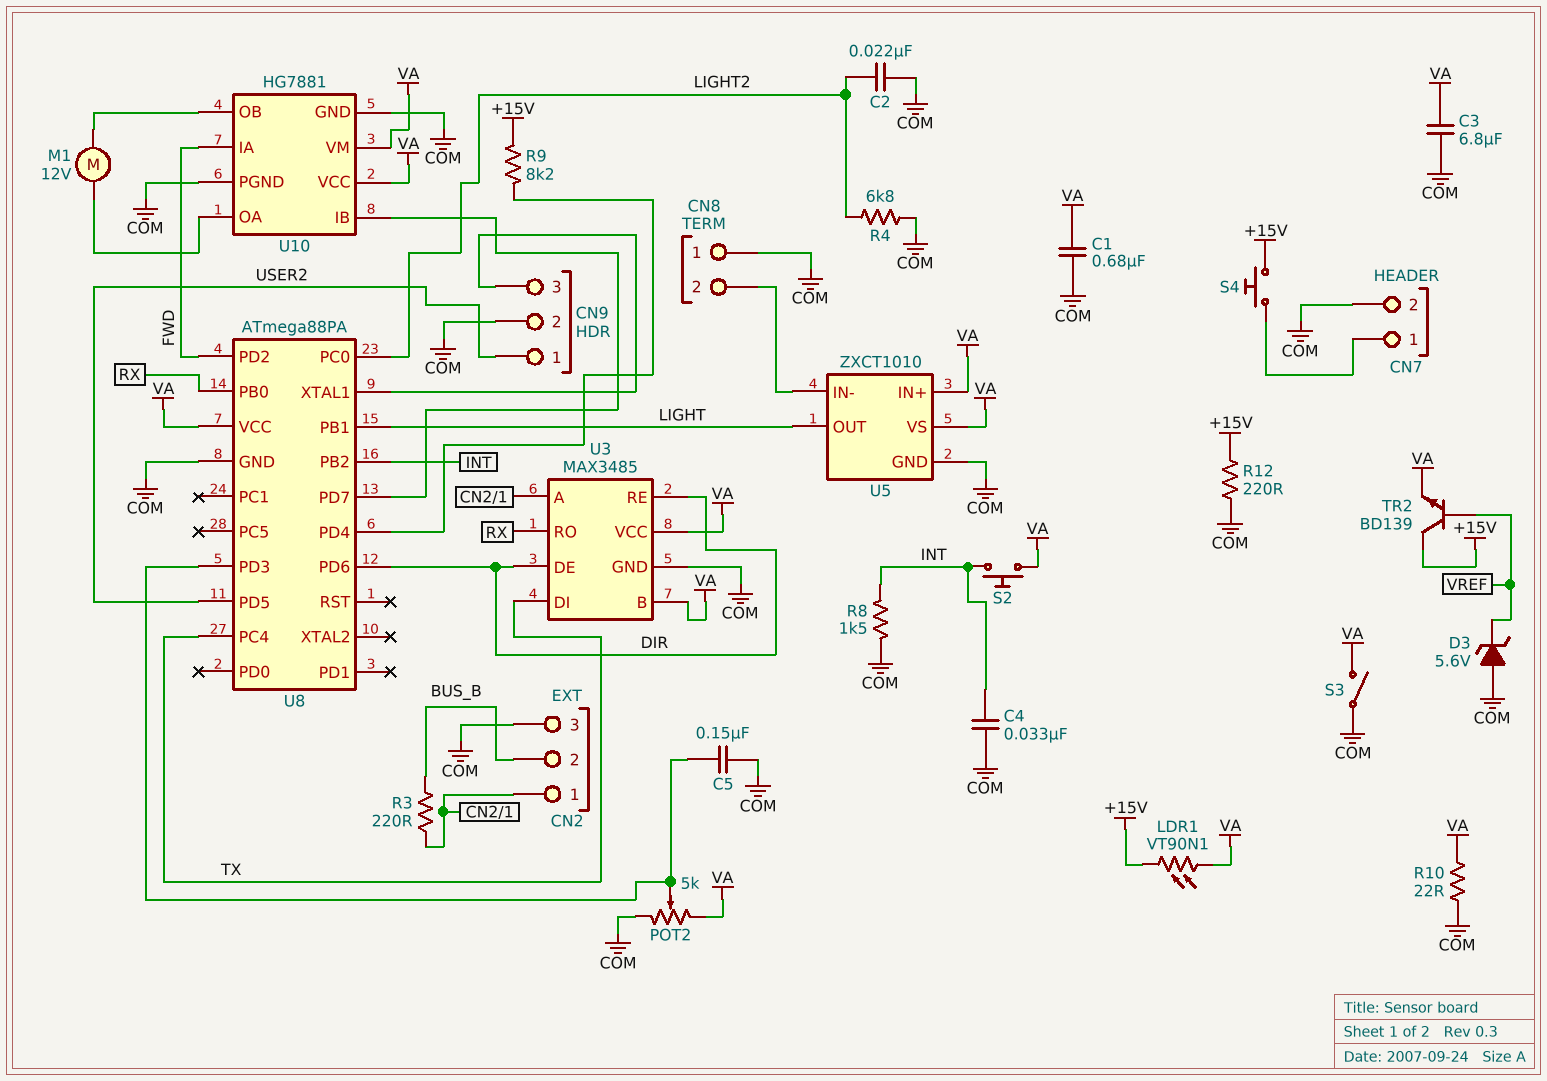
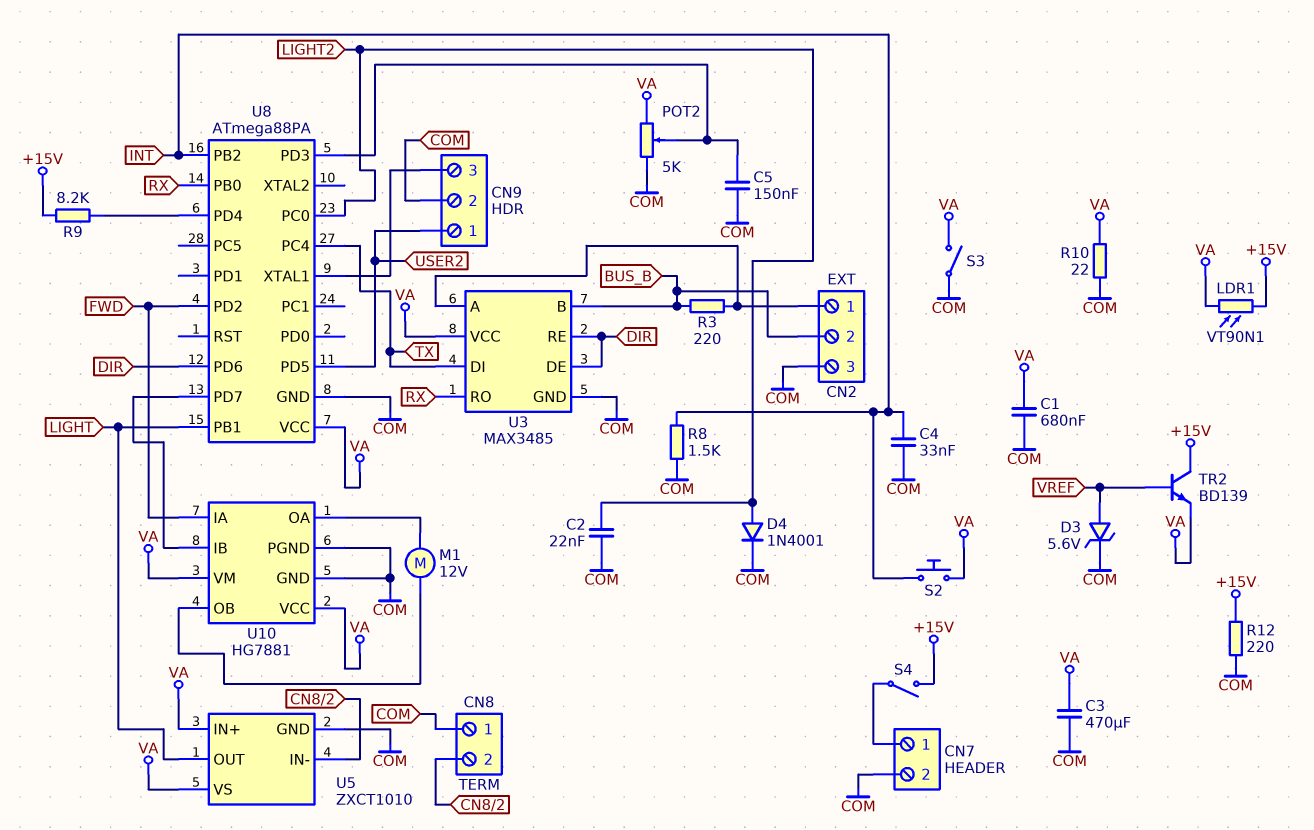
C3: 6.8uF (COM, VA) -> 470uF (COM, VA)
D3: zener 5.6V (A COM, K VREF) -> zener 5.6V (A VREF, K COM)
D4: none -> diode 1N4001 (A LIGHT2, K COM)
R4: 6.8k (COM, LIGHT2) -> none
S4: button (+15V, CN7/1) -> switch (+15V, CN7/1)
U3 pin B: VA -> BUS_B

